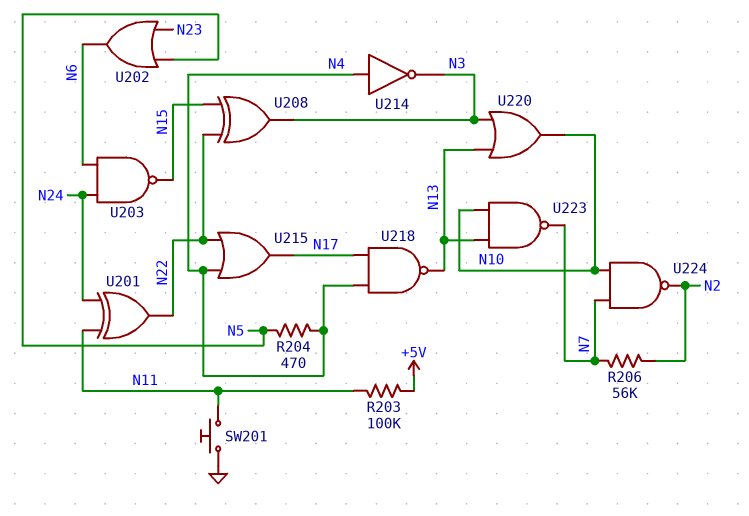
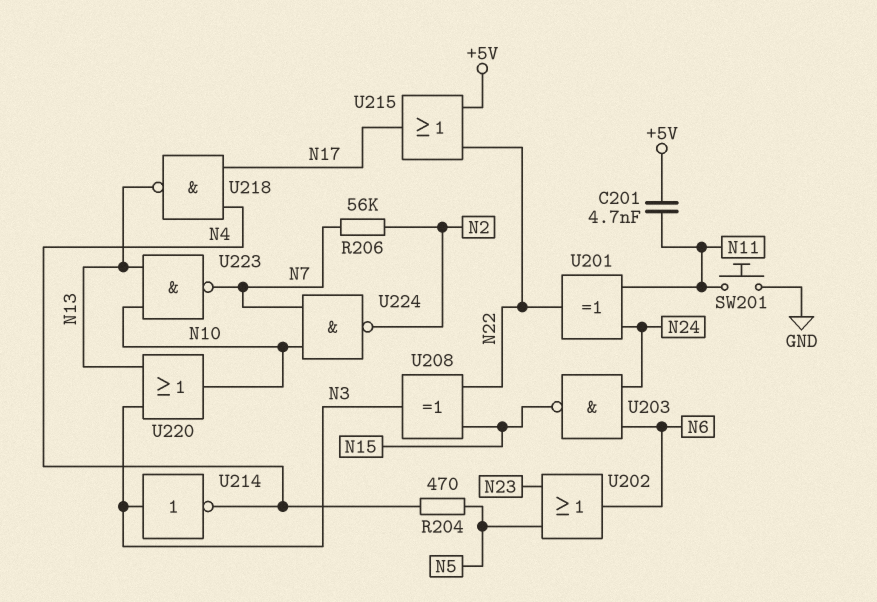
C201: none -> 4.7nF (+5V, N11)
R203: 100k (+5V, N11) -> none
U214: NOT (in N4, out N3) -> NOT (in N3, out N4)
U215: OR (in N4, in N22, out N17) -> OR (in +5V, in N22, out N17)

